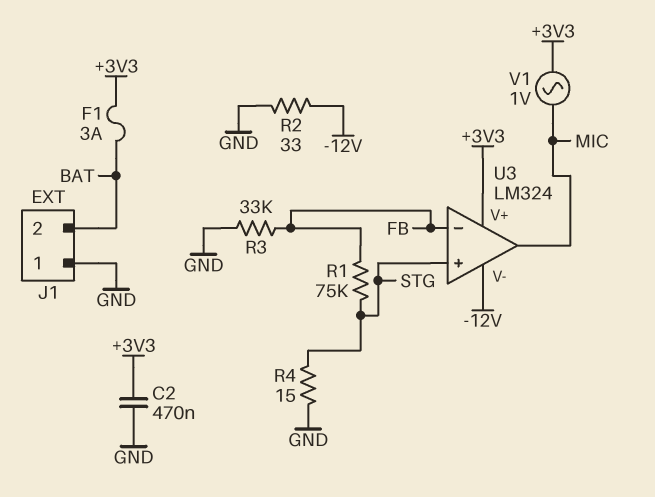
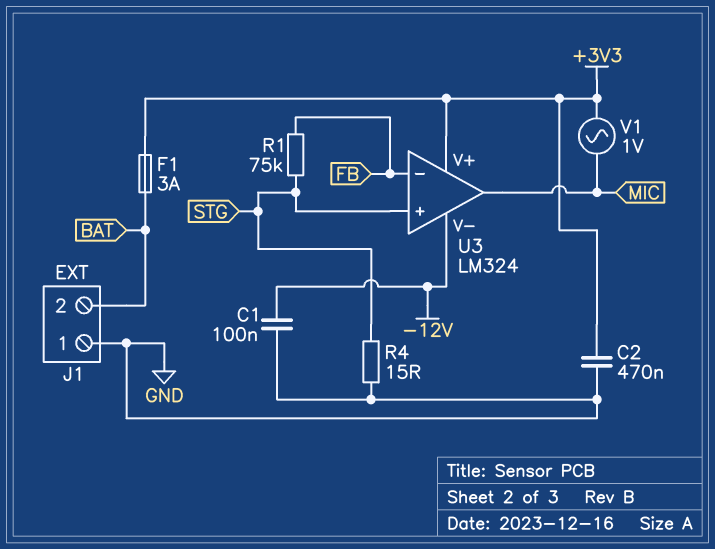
C1: none -> 100nF (-12V, GND)
R2: 33 (-12V, GND) -> none
R3: 33k (FB, GND) -> none

